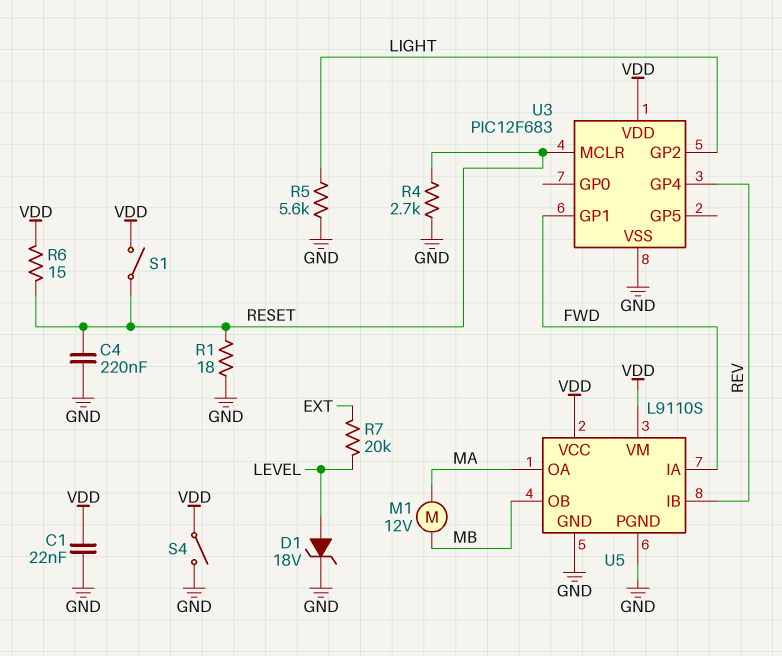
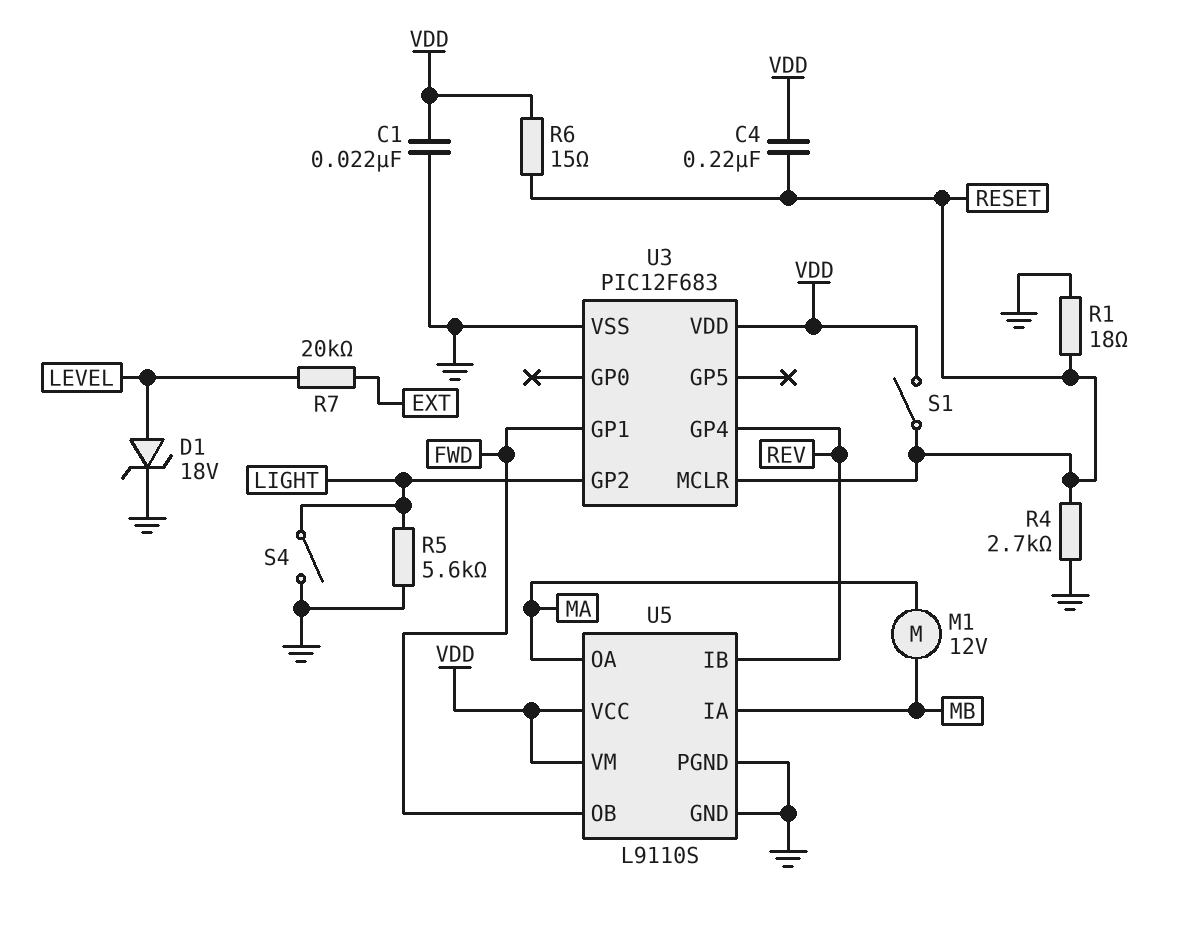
C4: 220nF (GND, RESET) -> 220nF (RESET, VDD)
S4: switch (GND, VDD) -> switch (GND, LIGHT)
U5 pin IA: FWD -> MB
U5 pin OB: MB -> FWD

